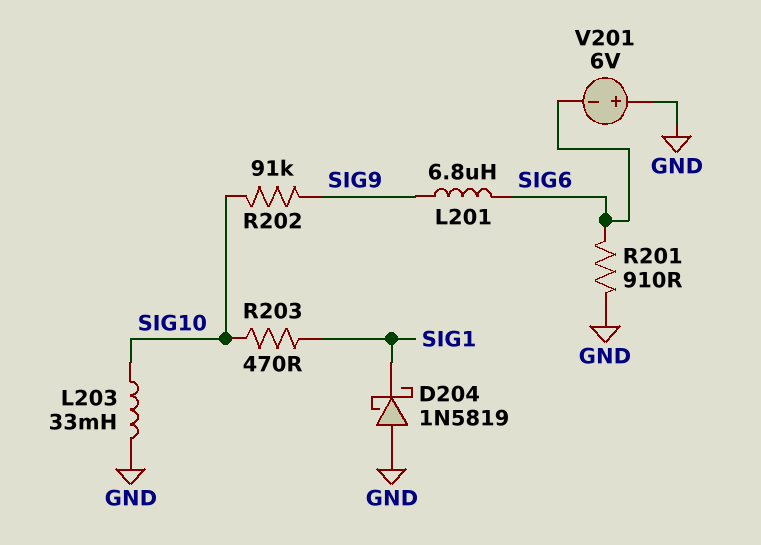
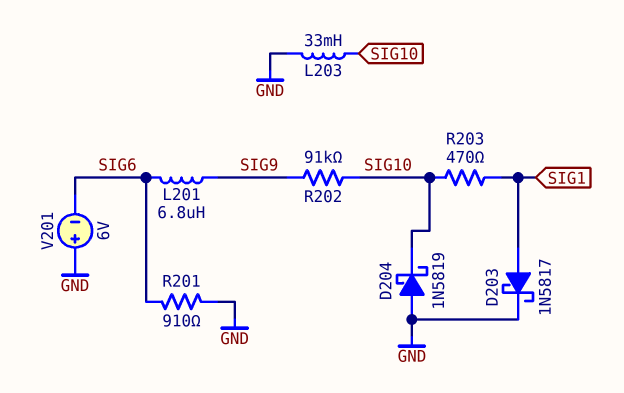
D203: none -> schottky 1N5817 (A SIG1, K GND)
D204: schottky 1N5819 (A GND, K SIG1) -> schottky 1N5819 (A GND, K SIG10)

